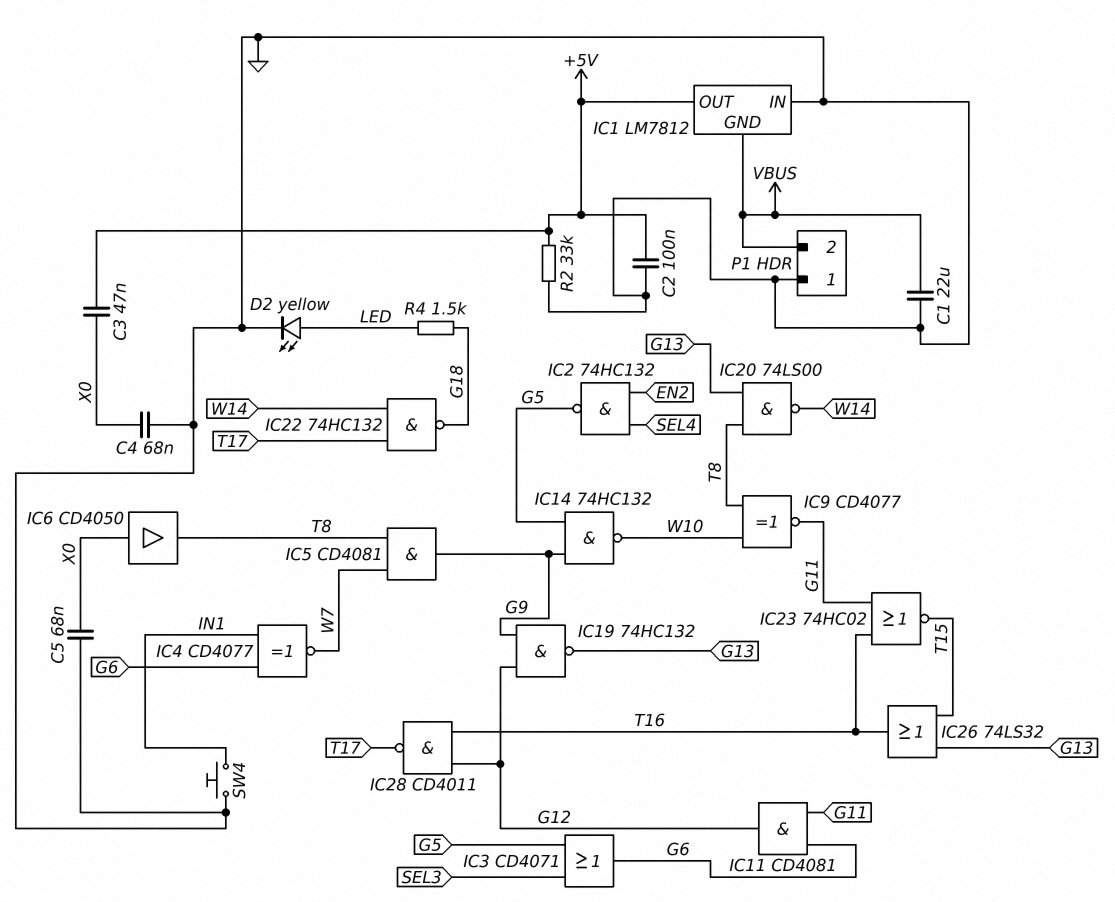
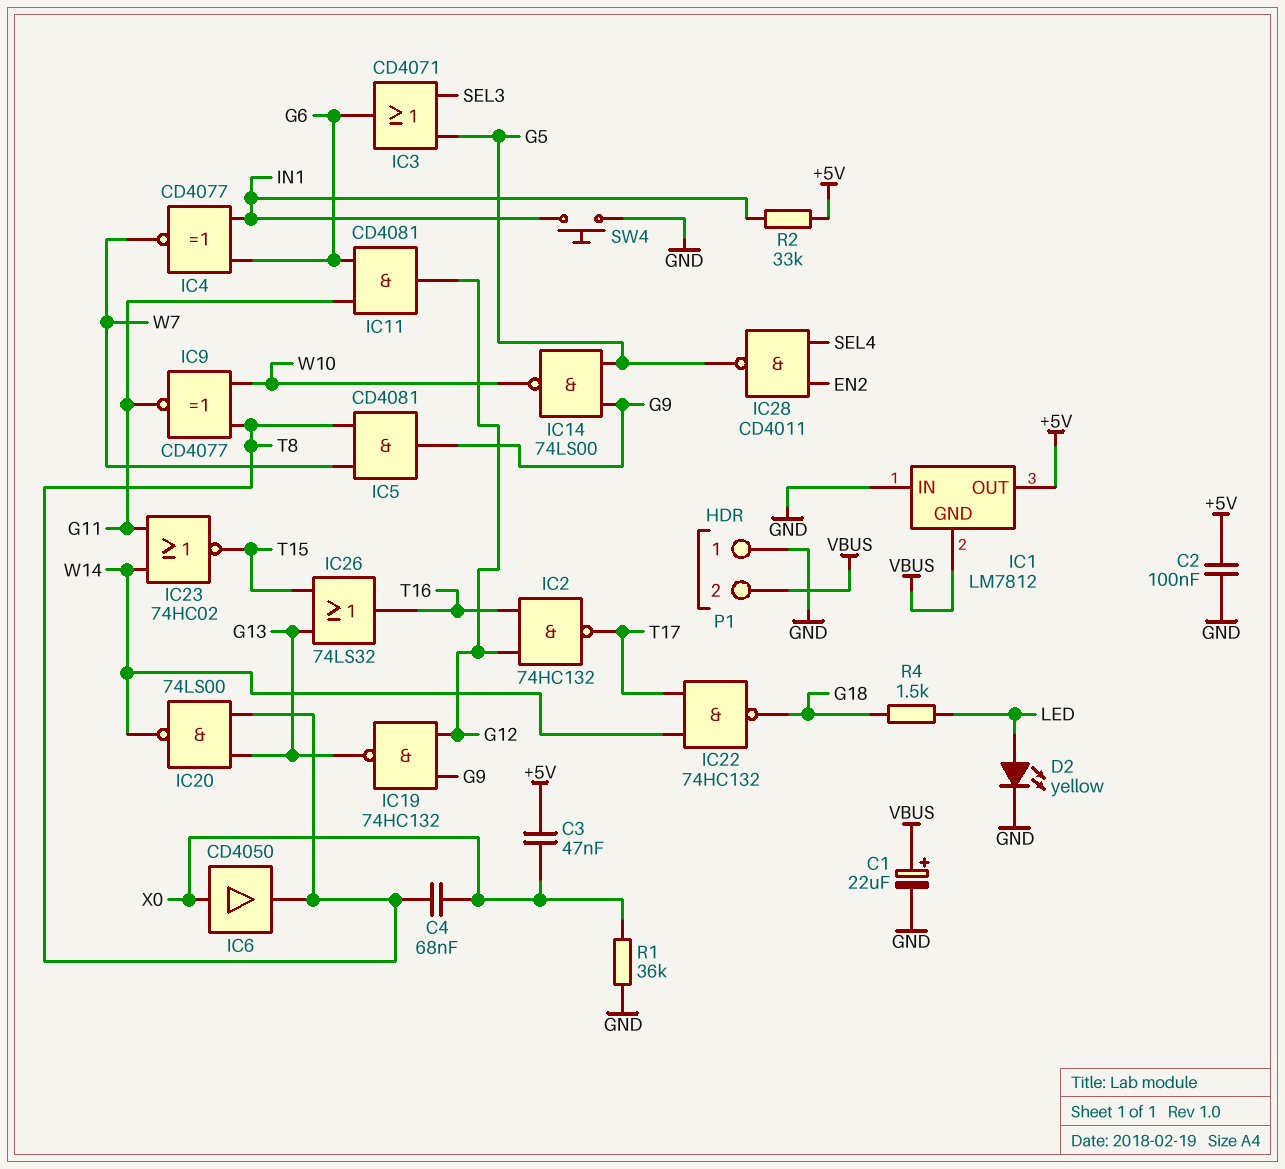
C1: 22uF (GND, VBUS) -> 22uF (plus VBUS, minus GND)
C4: 68nF (GND, X0) -> 68nF (T8, X0)
C5: 68nF (GND, X0) -> none
IC2: NAND 74HC132 (in EN2, in SEL4, out G5) -> NAND 74HC132 (in G12, in T16, out T17)
IC14: NAND 74HC132 (in G5, in G9, out W10) -> NAND 74LS00 (in G5, in G9, out W10)
IC23: NOR 74HC02 (in G11, in T16, out T15) -> NOR 74HC02 (in G11, in W14, out T15)
IC28: NAND CD4011 (in G12, in T16, out T17) -> NAND CD4011 (in EN2, in SEL4, out G5)
R1: none -> 36k (GND, X0)
R2: 33k (+5V, GND) -> 33k (+5V, IN1)

